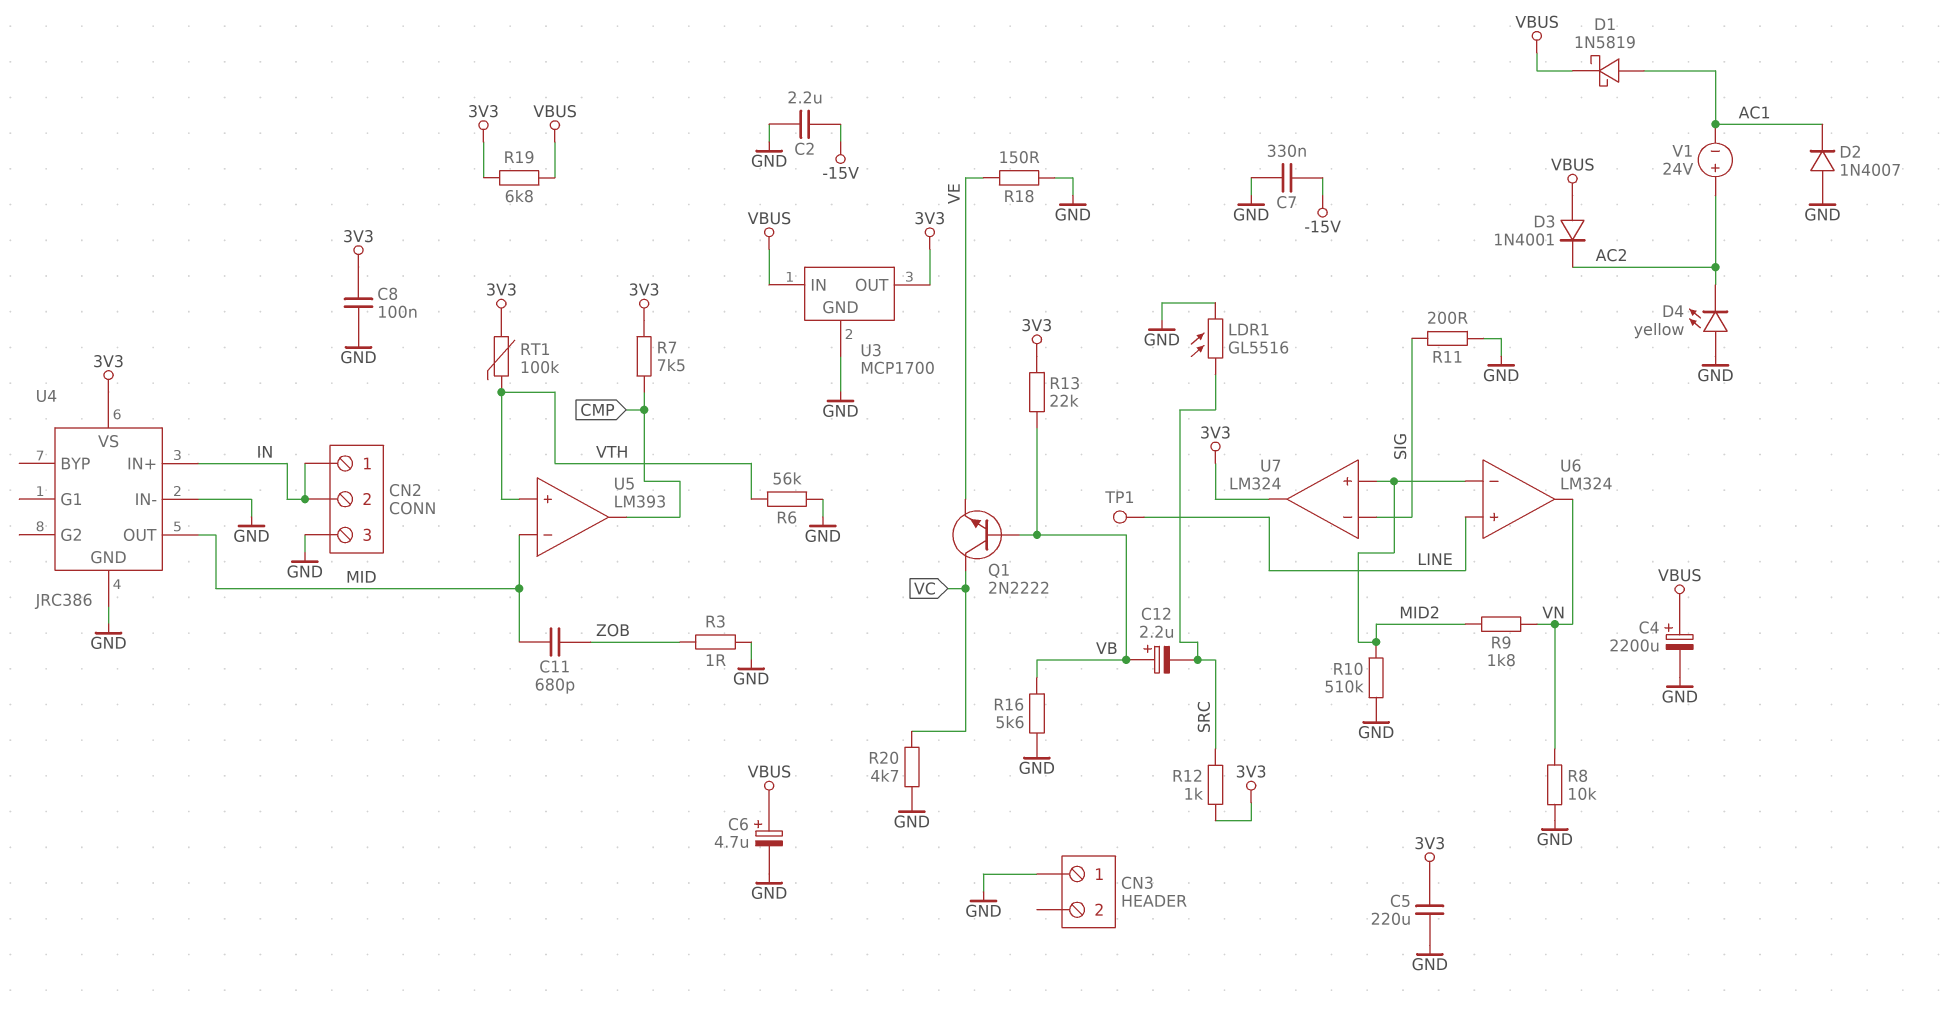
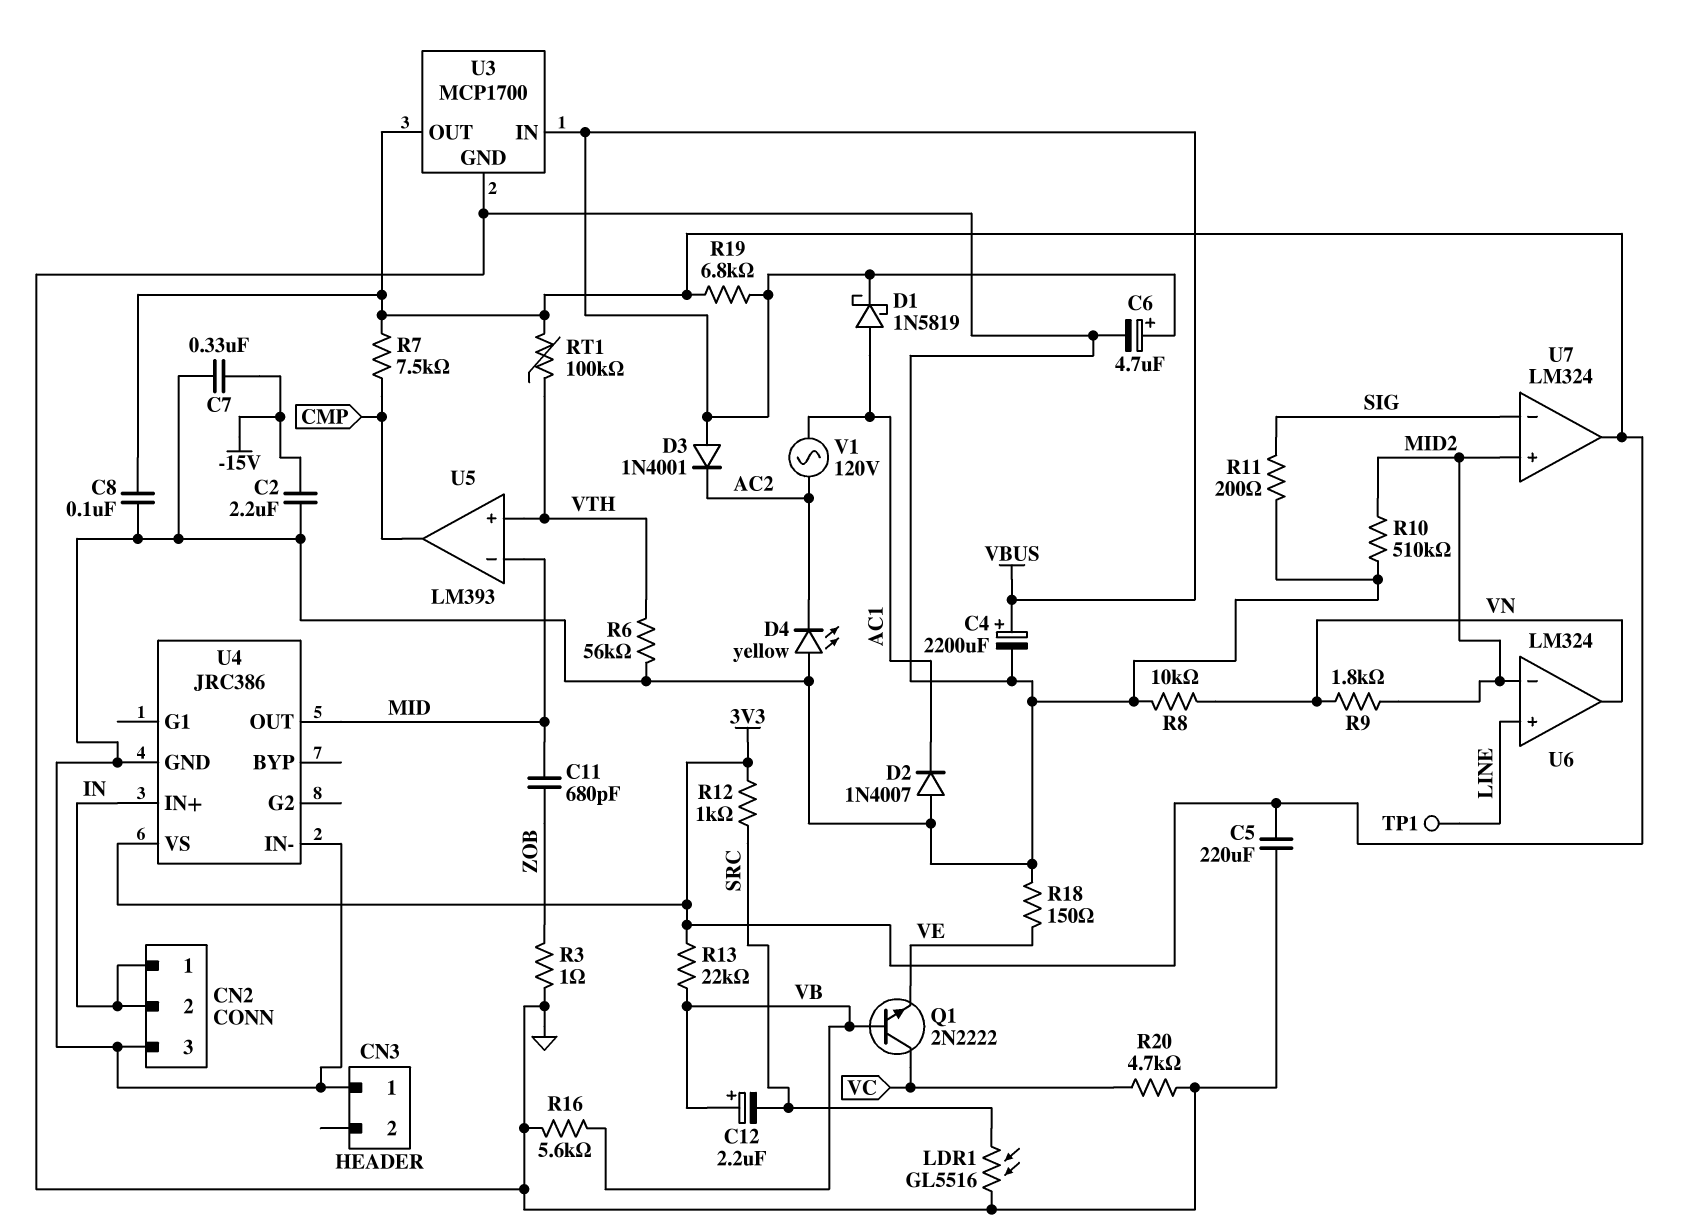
V1: 24V (plus AC2, minus AC1) -> AC 120V (AC1, AC2)

